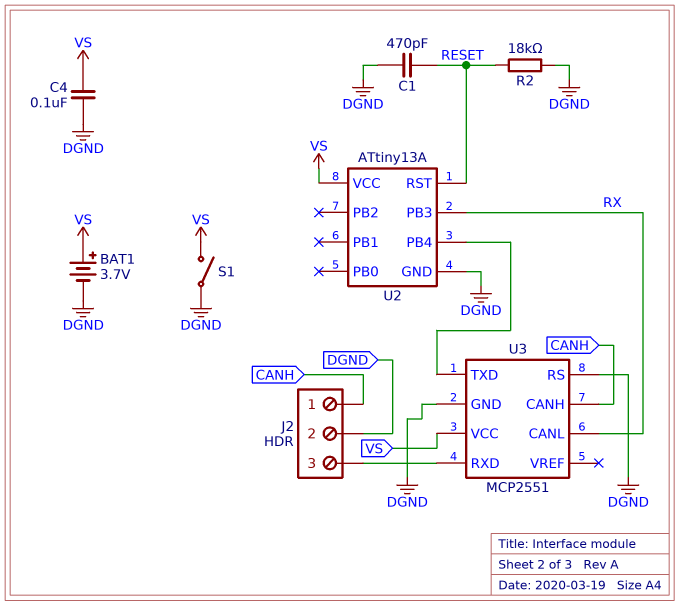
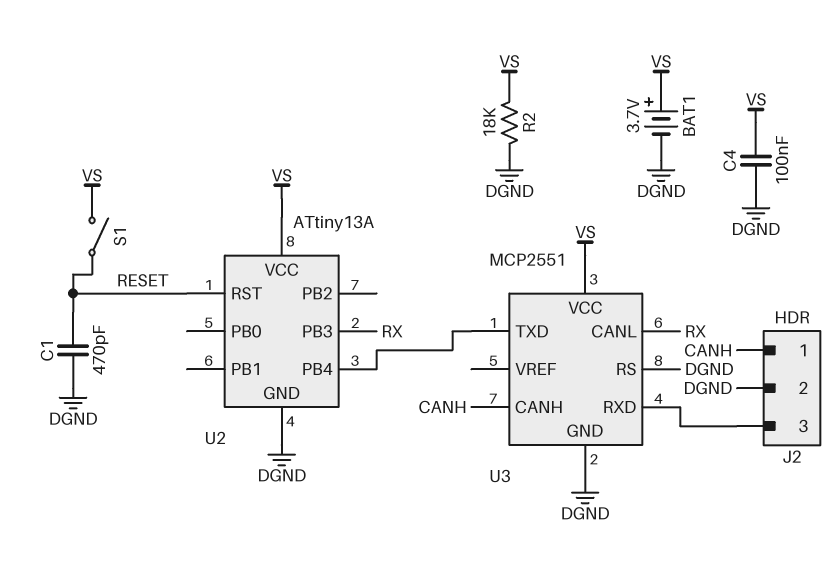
R2: 18k (DGND, RESET) -> 18k (DGND, VS)
S1: switch (DGND, VS) -> switch (RESET, VS)

